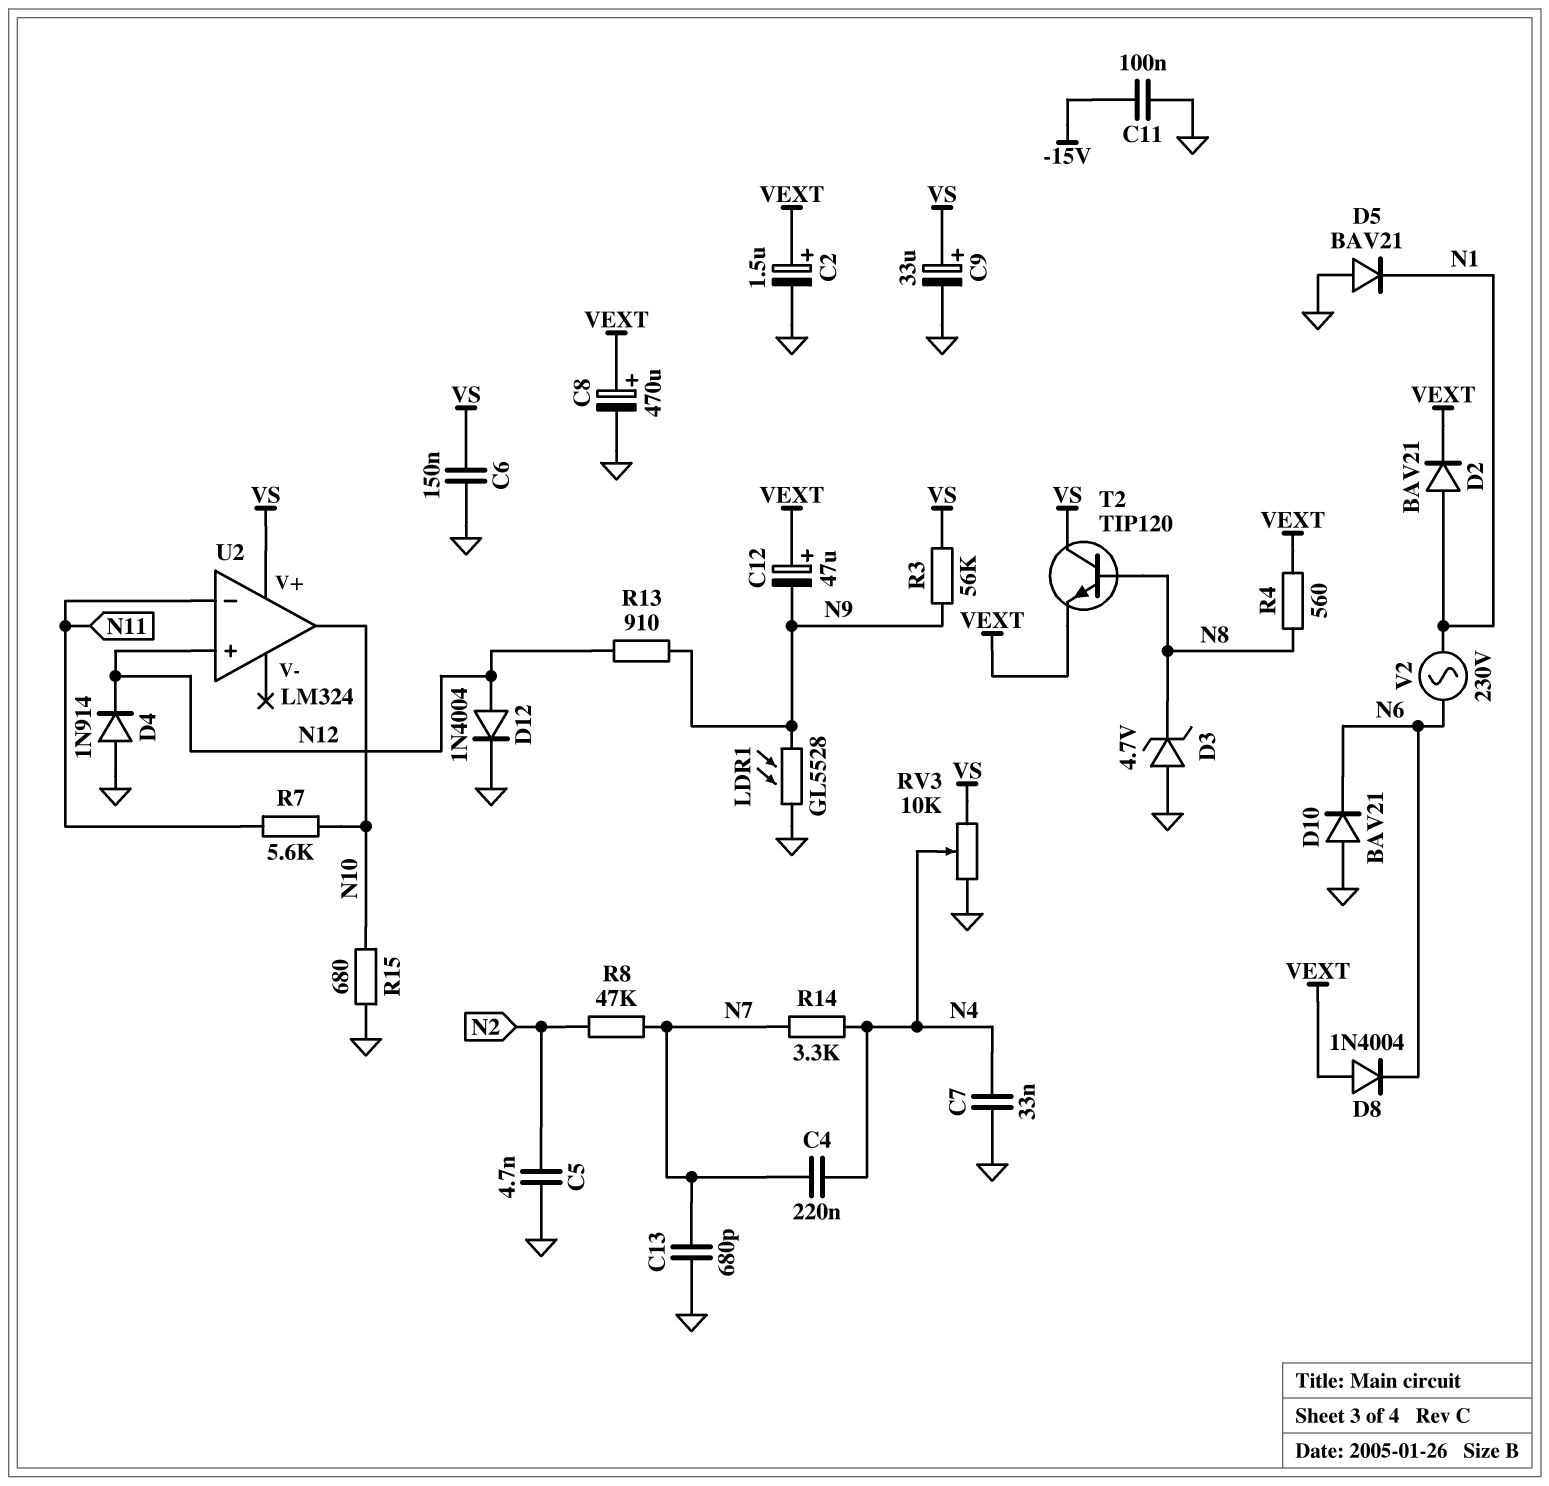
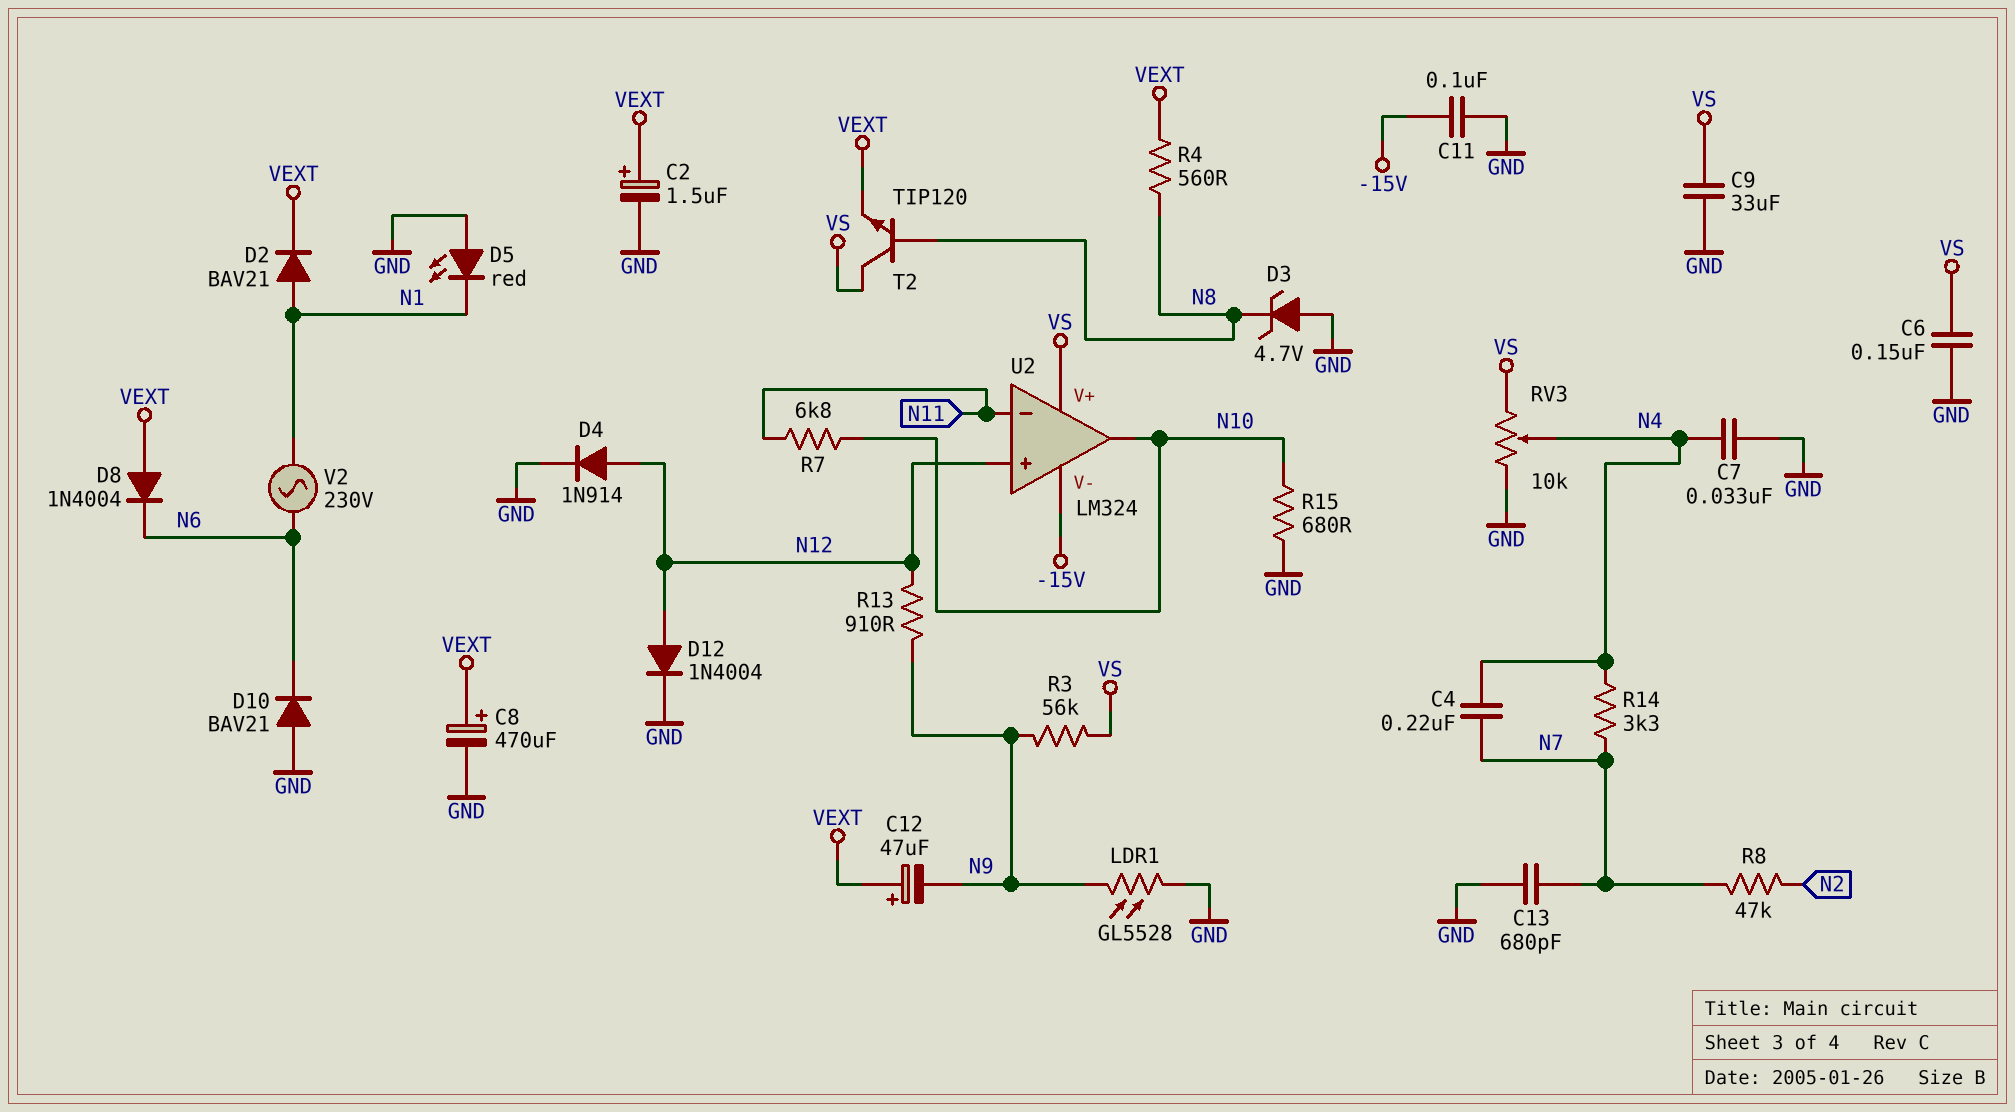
C5: 4.7nF (GND, N2) -> none
C9: 33uF (plus VS, minus GND) -> 33uF (GND, VS)
D4: diode 1N914 (A GND, K N12) -> diode 1N914 (A N12, K GND)
D5: diode BAV21 (A GND, K N1) -> LED red (A GND, K N1)
R7: 5.6k (N10, N11) -> 6.8k (N10, N11)
U2 pin V-: none -> -15V

